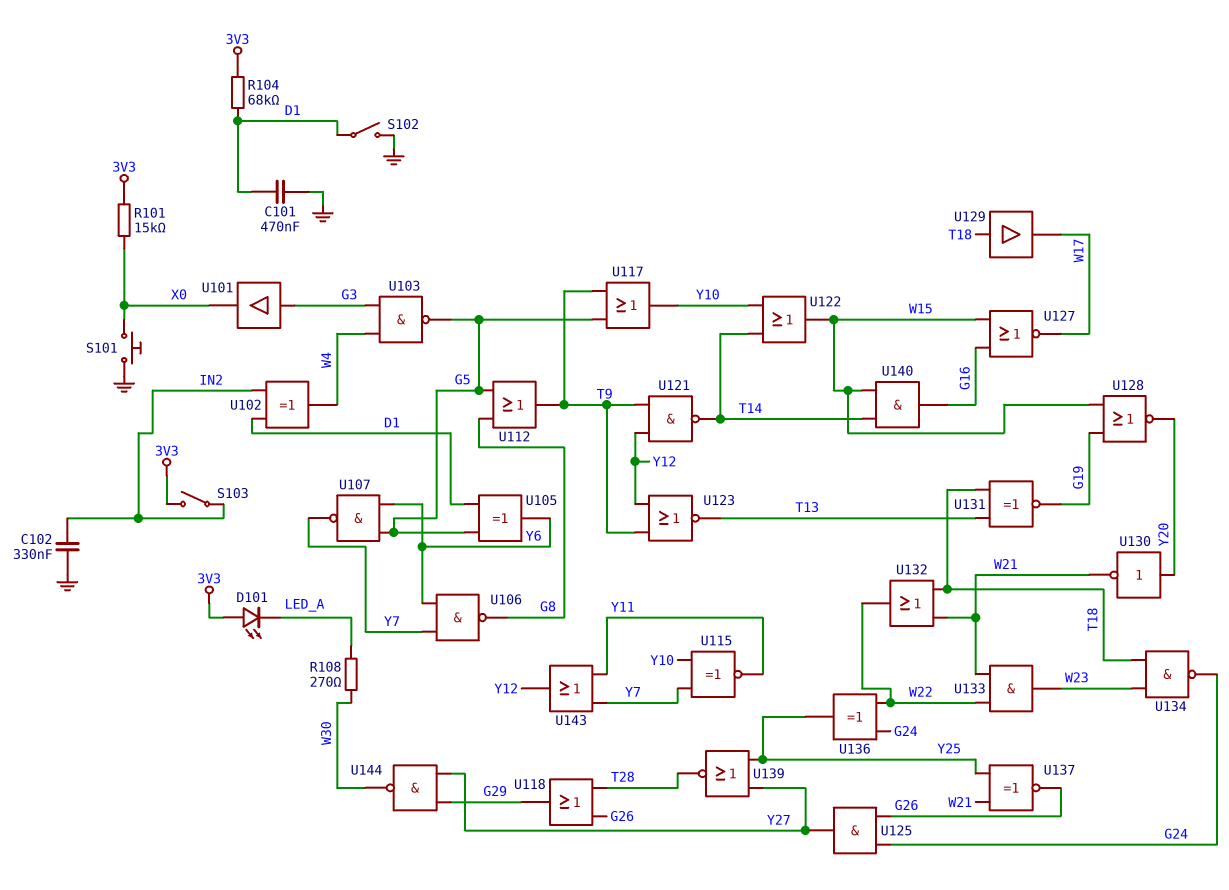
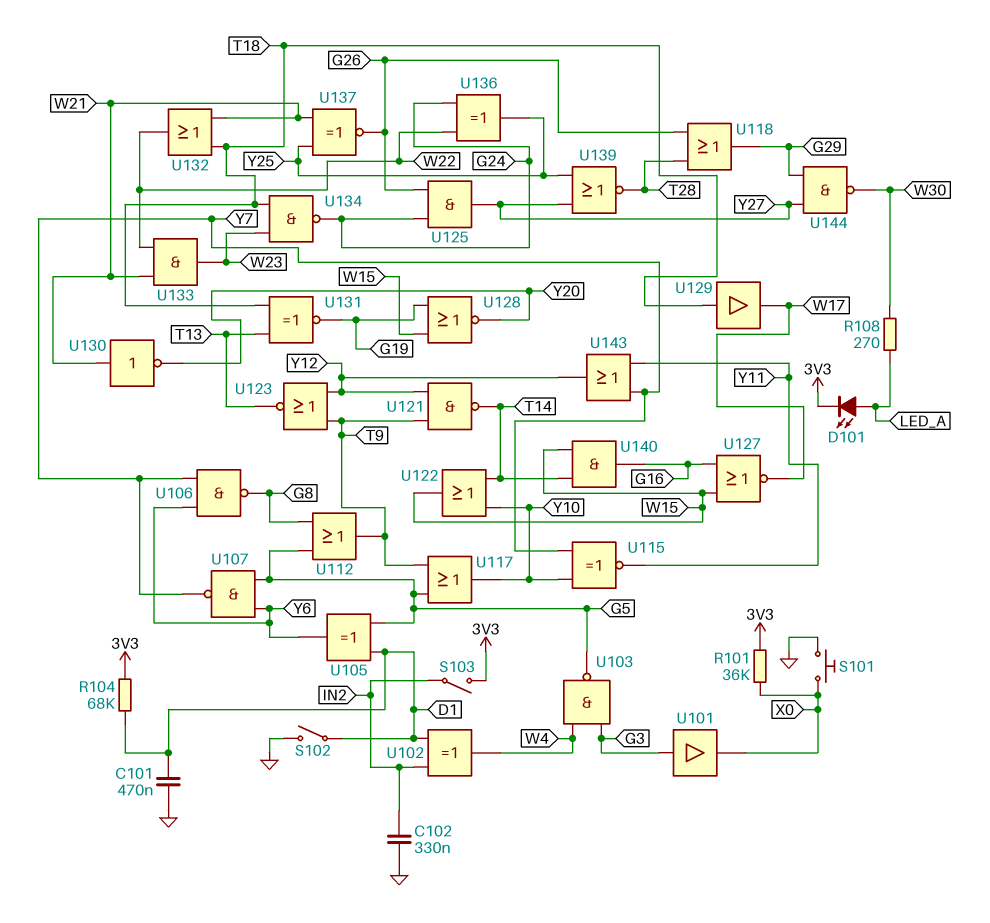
D101: LED (A 3V3, K LED_A) -> LED (A LED_A, K 3V3)
R101: 15k (3V3, X0) -> 36k (3V3, X0)
U130: NOT (in Y20, out W21) -> NOT (in W21, out Y20)

